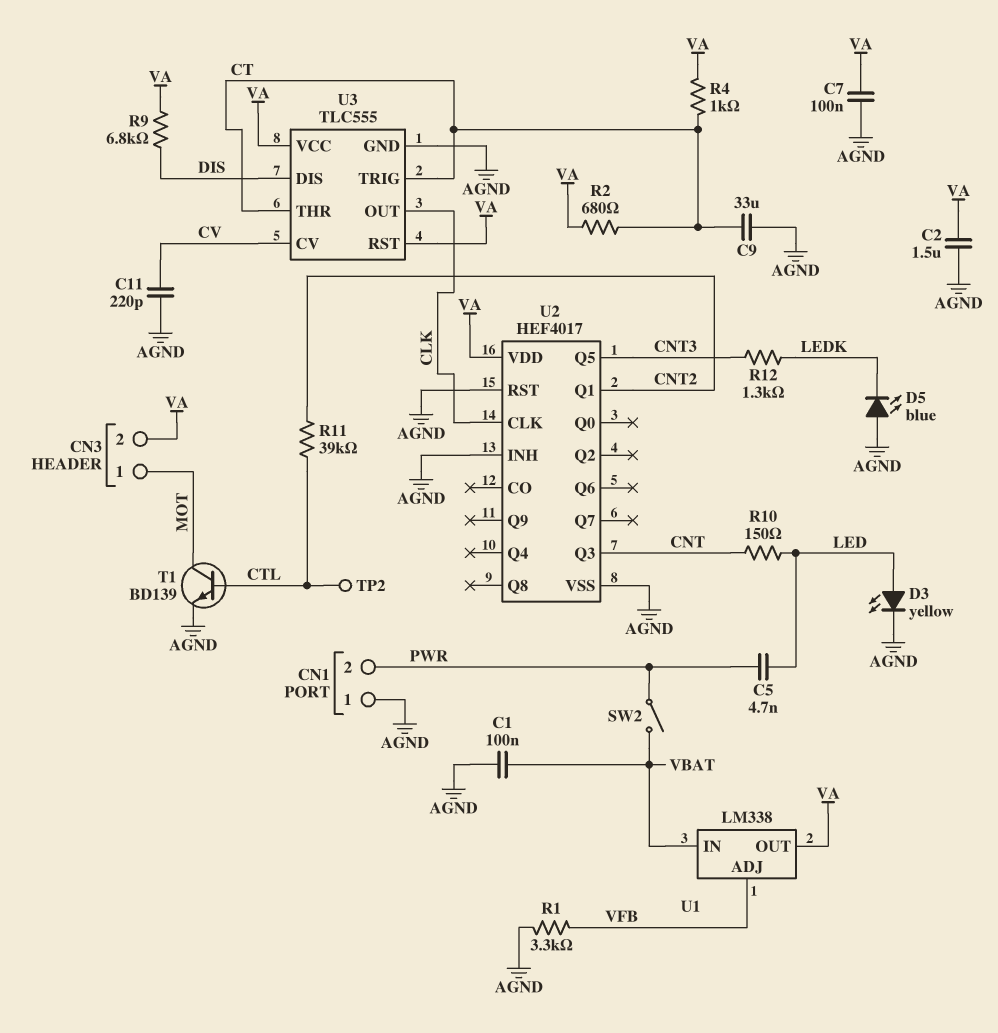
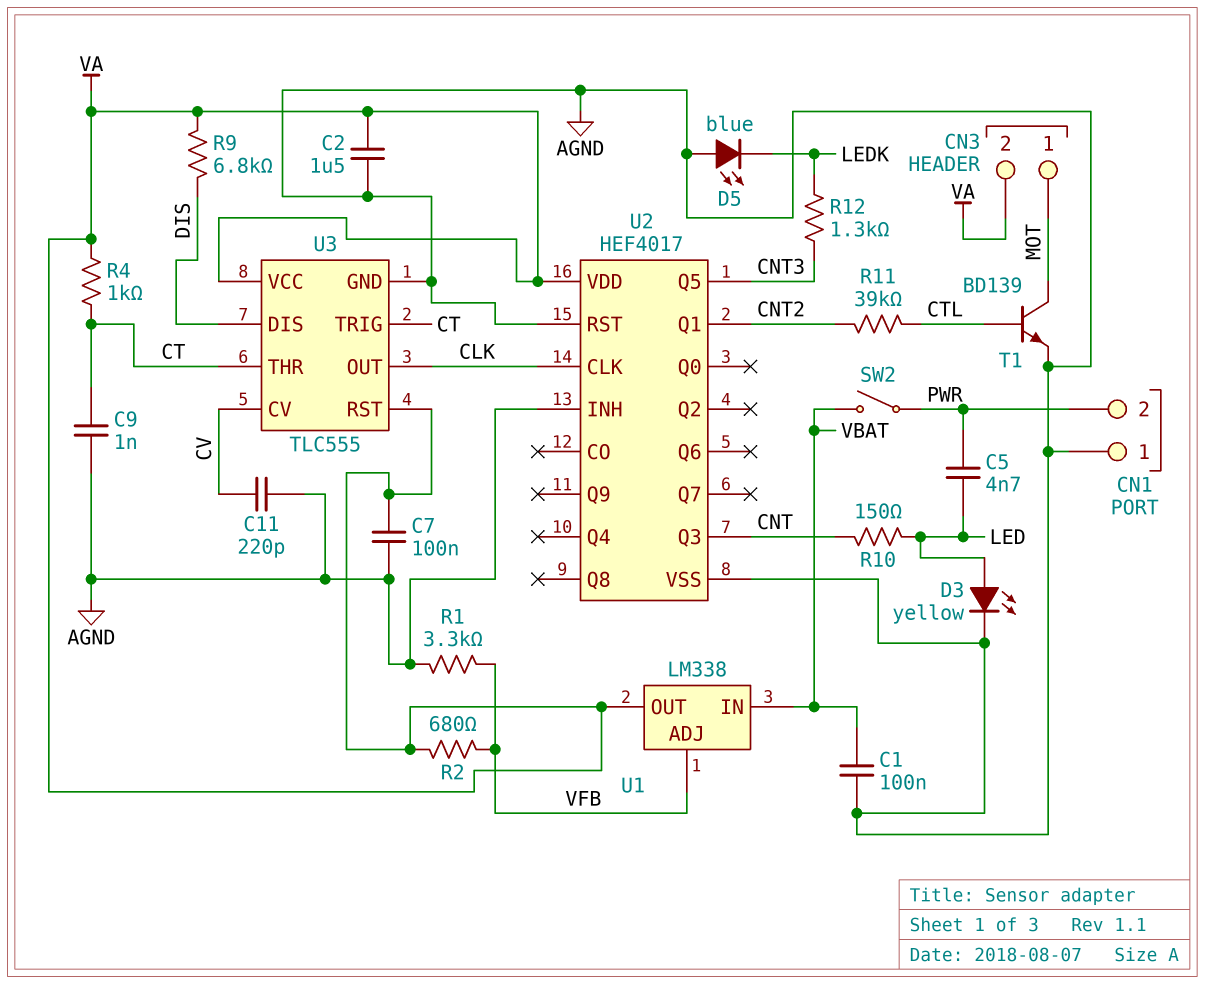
C9: 33uF (AGND, CT) -> 1nF (AGND, CT)
R2: 680 (CT, VA) -> 680 (VA, VFB)
TP2: test point (CTL) -> none

